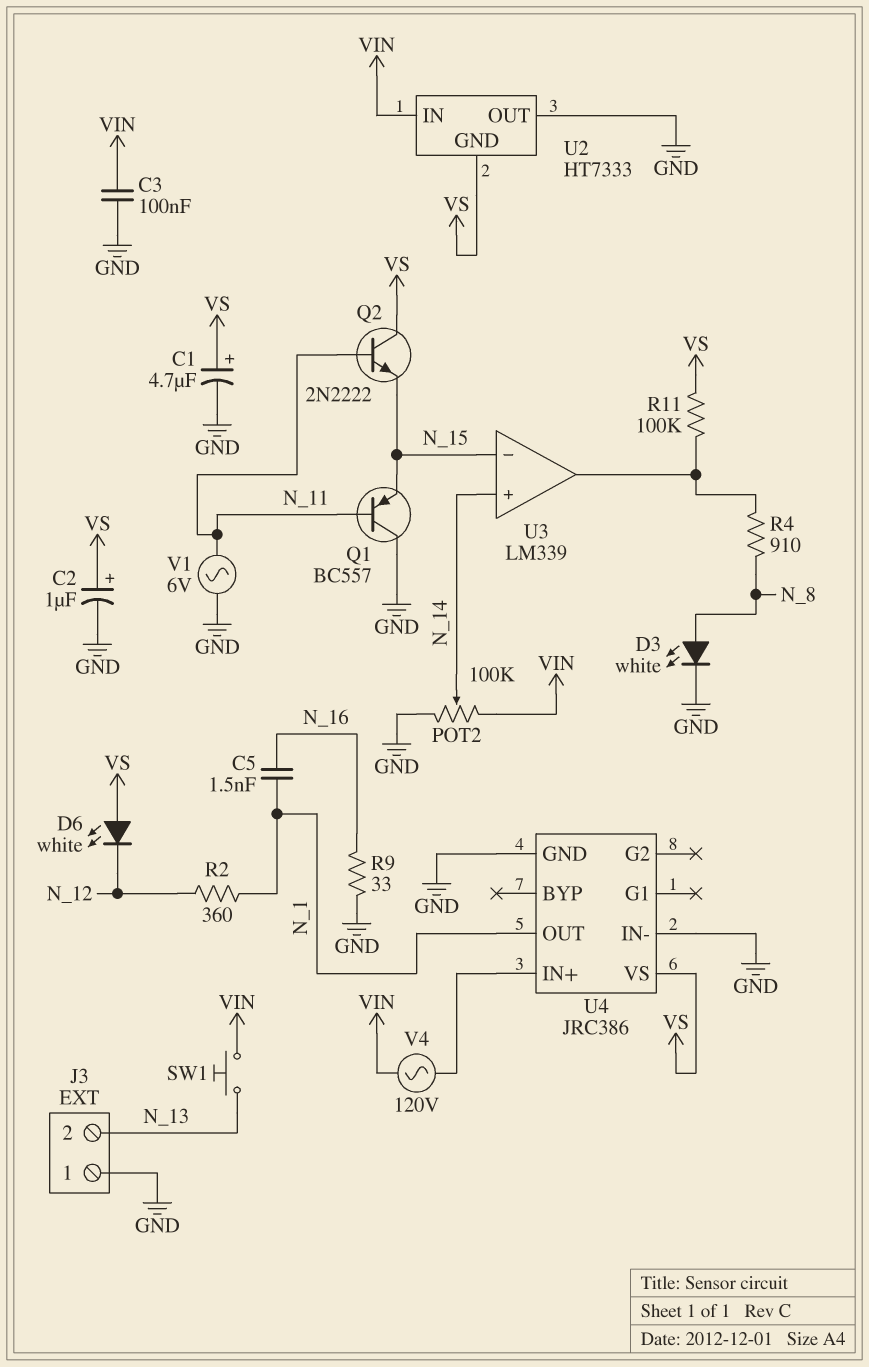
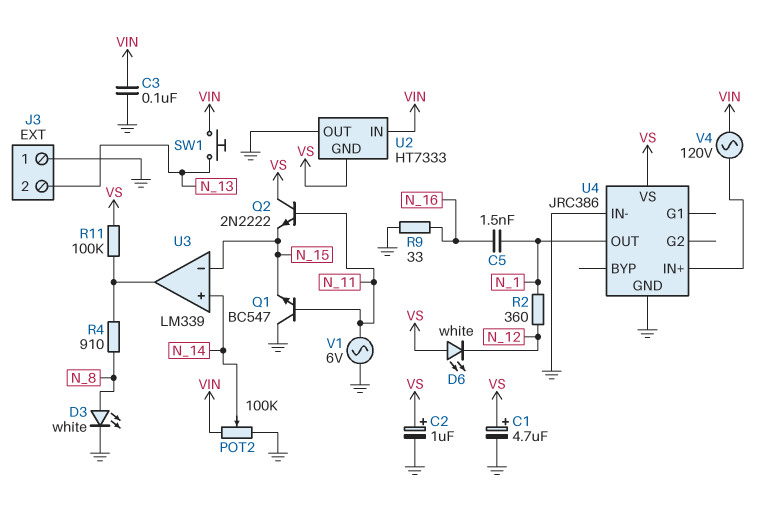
Q1: PNP BC557 (B N_11, C GND, E N_15) -> NPN BC547 (B N_11, C GND, E N_15)

